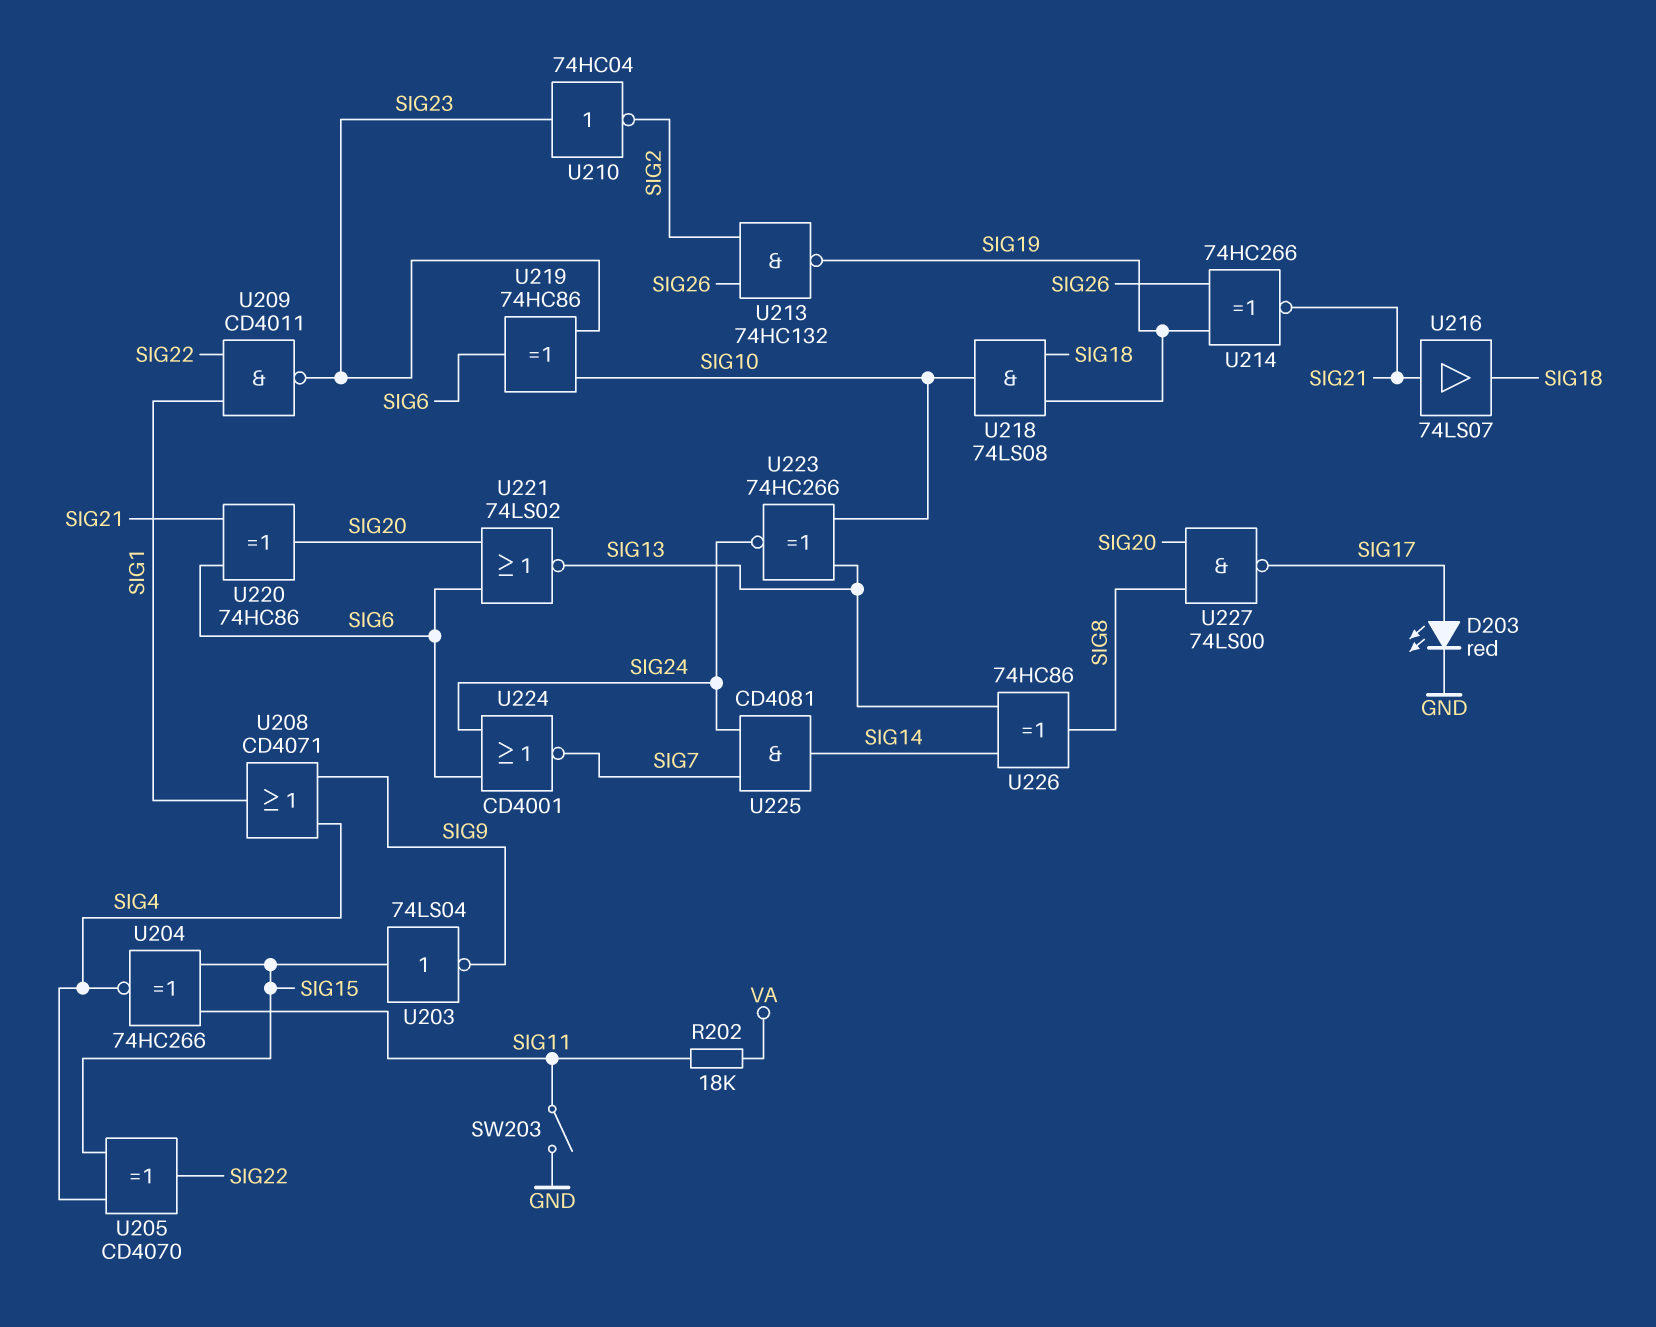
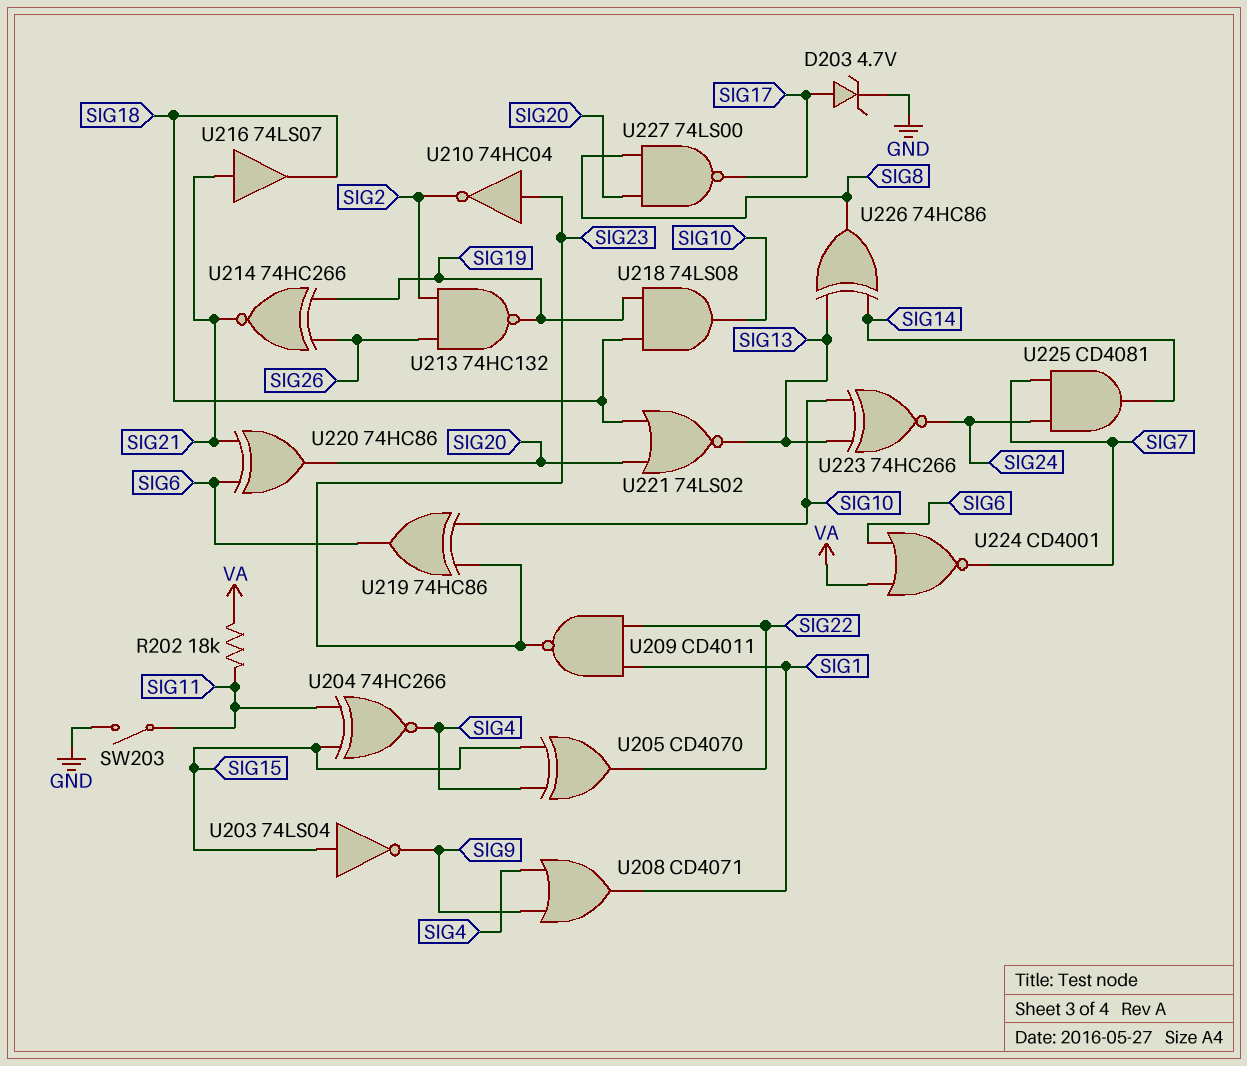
D203: LED red (A SIG17, K GND) -> zener 4.7V (A SIG17, K GND)
U221: NOR 74LS02 (in SIG6, in SIG20, out SIG13) -> NOR 74LS02 (in SIG18, in SIG20, out SIG13)
U224: NOR CD4001 (in SIG6, in SIG24, out SIG7) -> NOR CD4001 (in SIG6, in VA, out SIG7)

